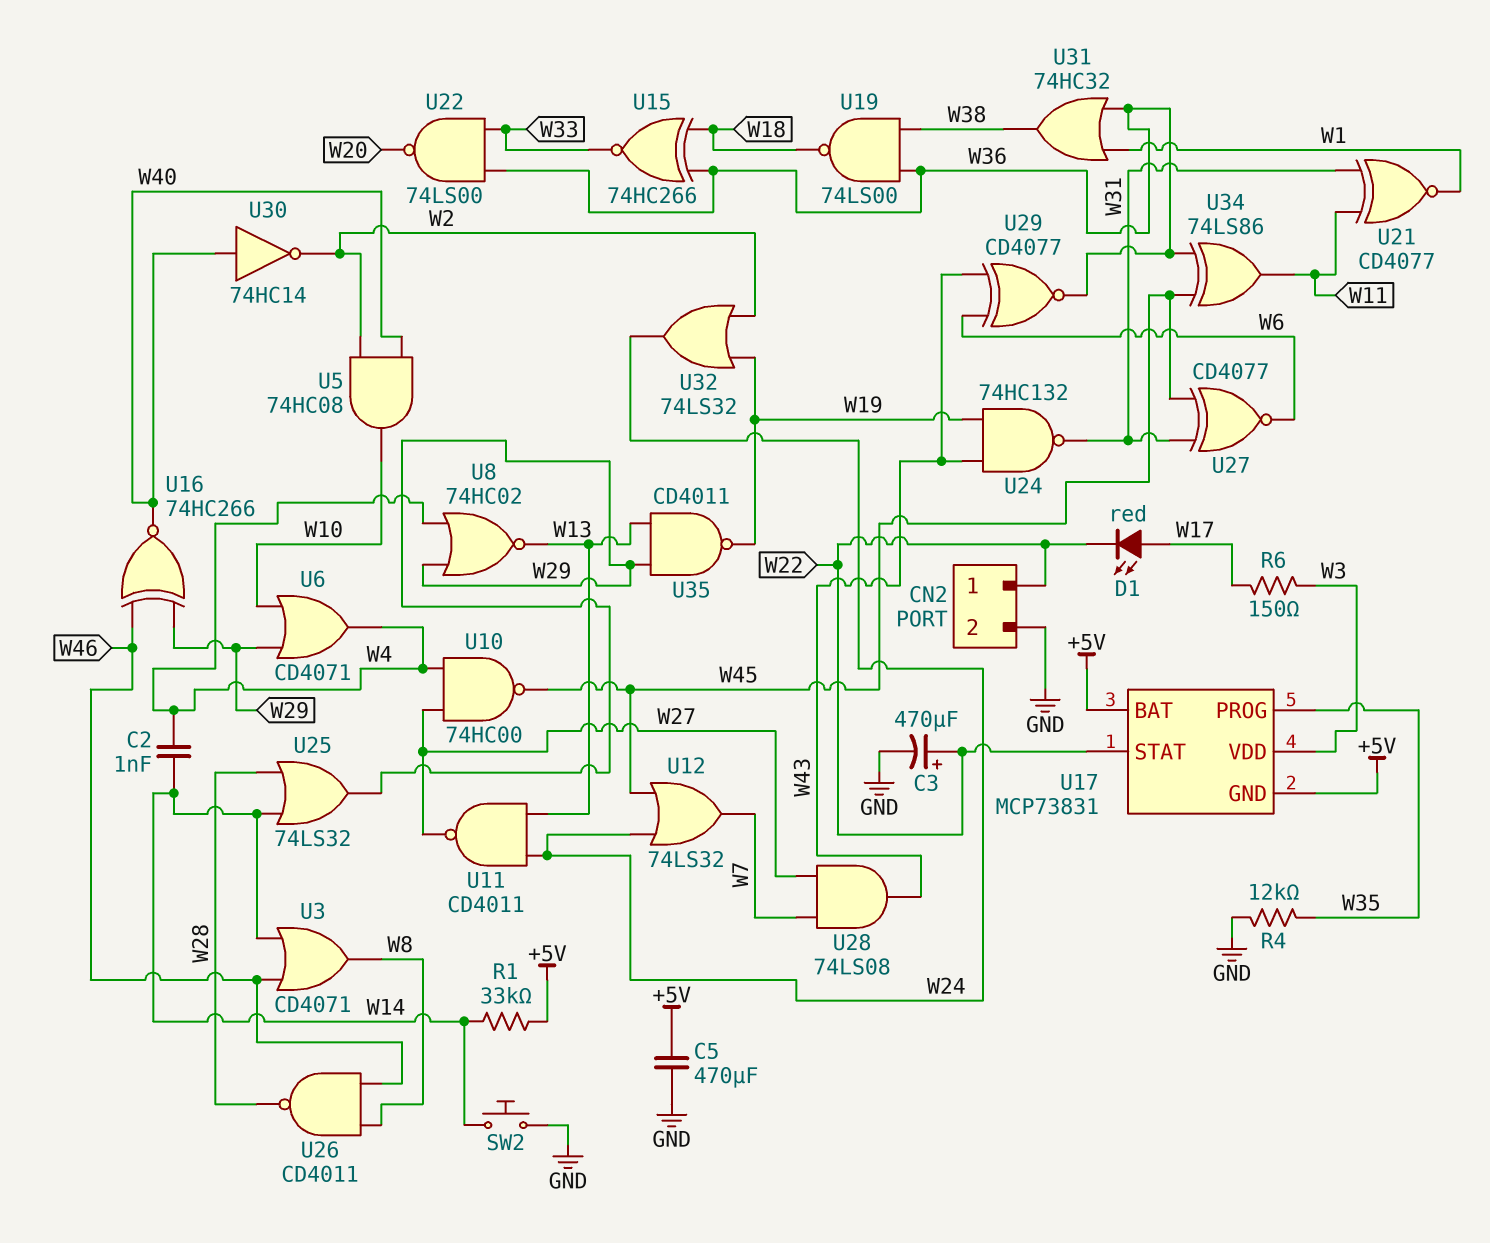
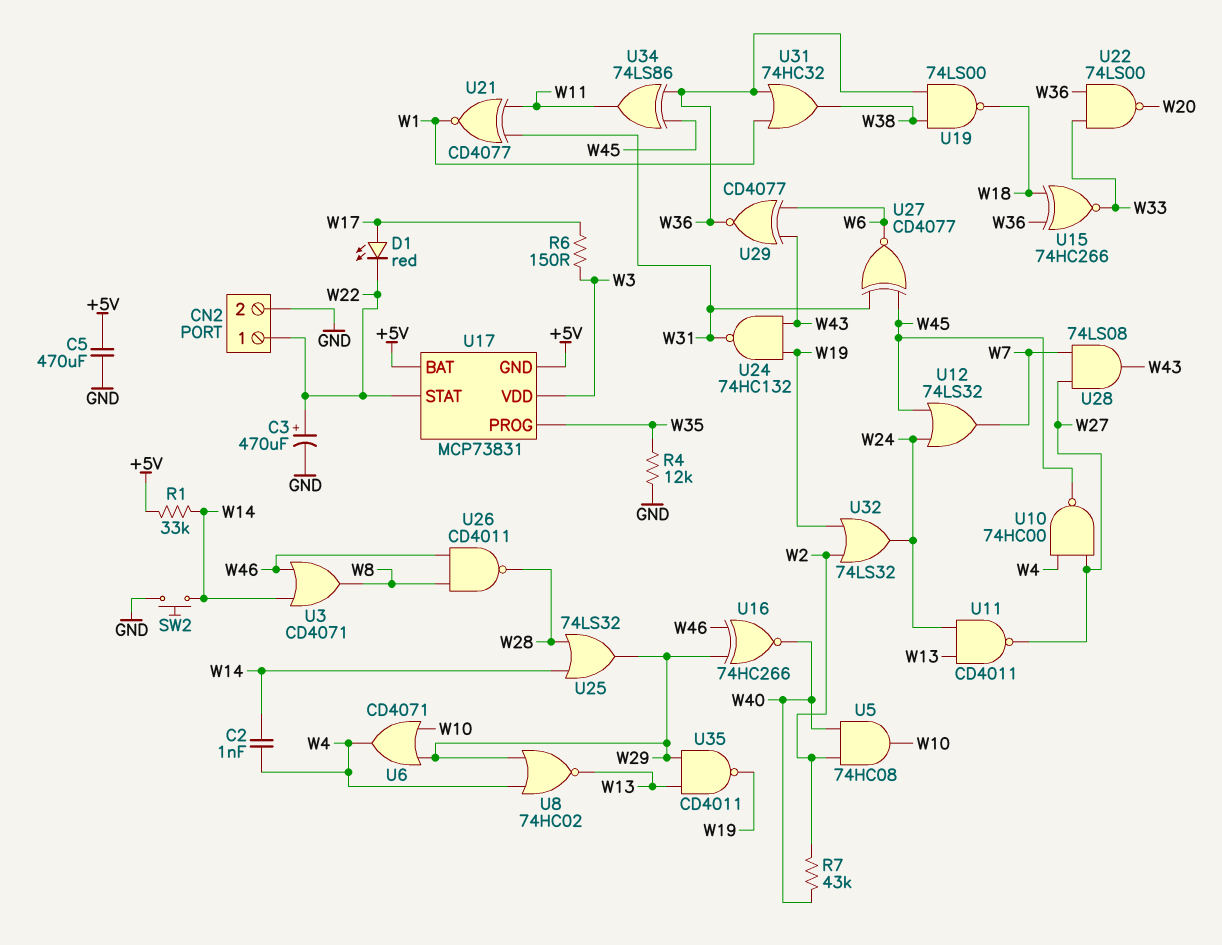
R7: none -> 43k (W2, W40)
U30: NOT 74HC14 (in W40, out W2) -> none

